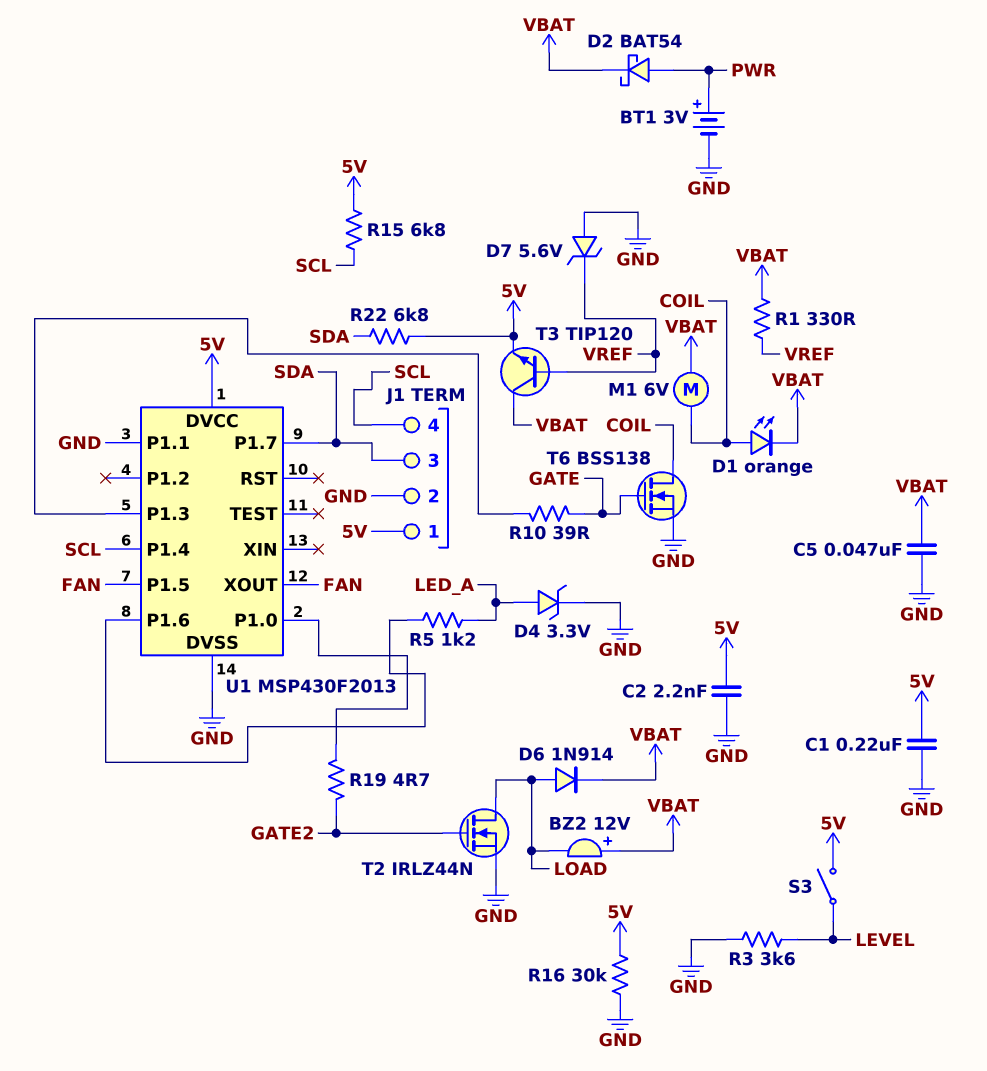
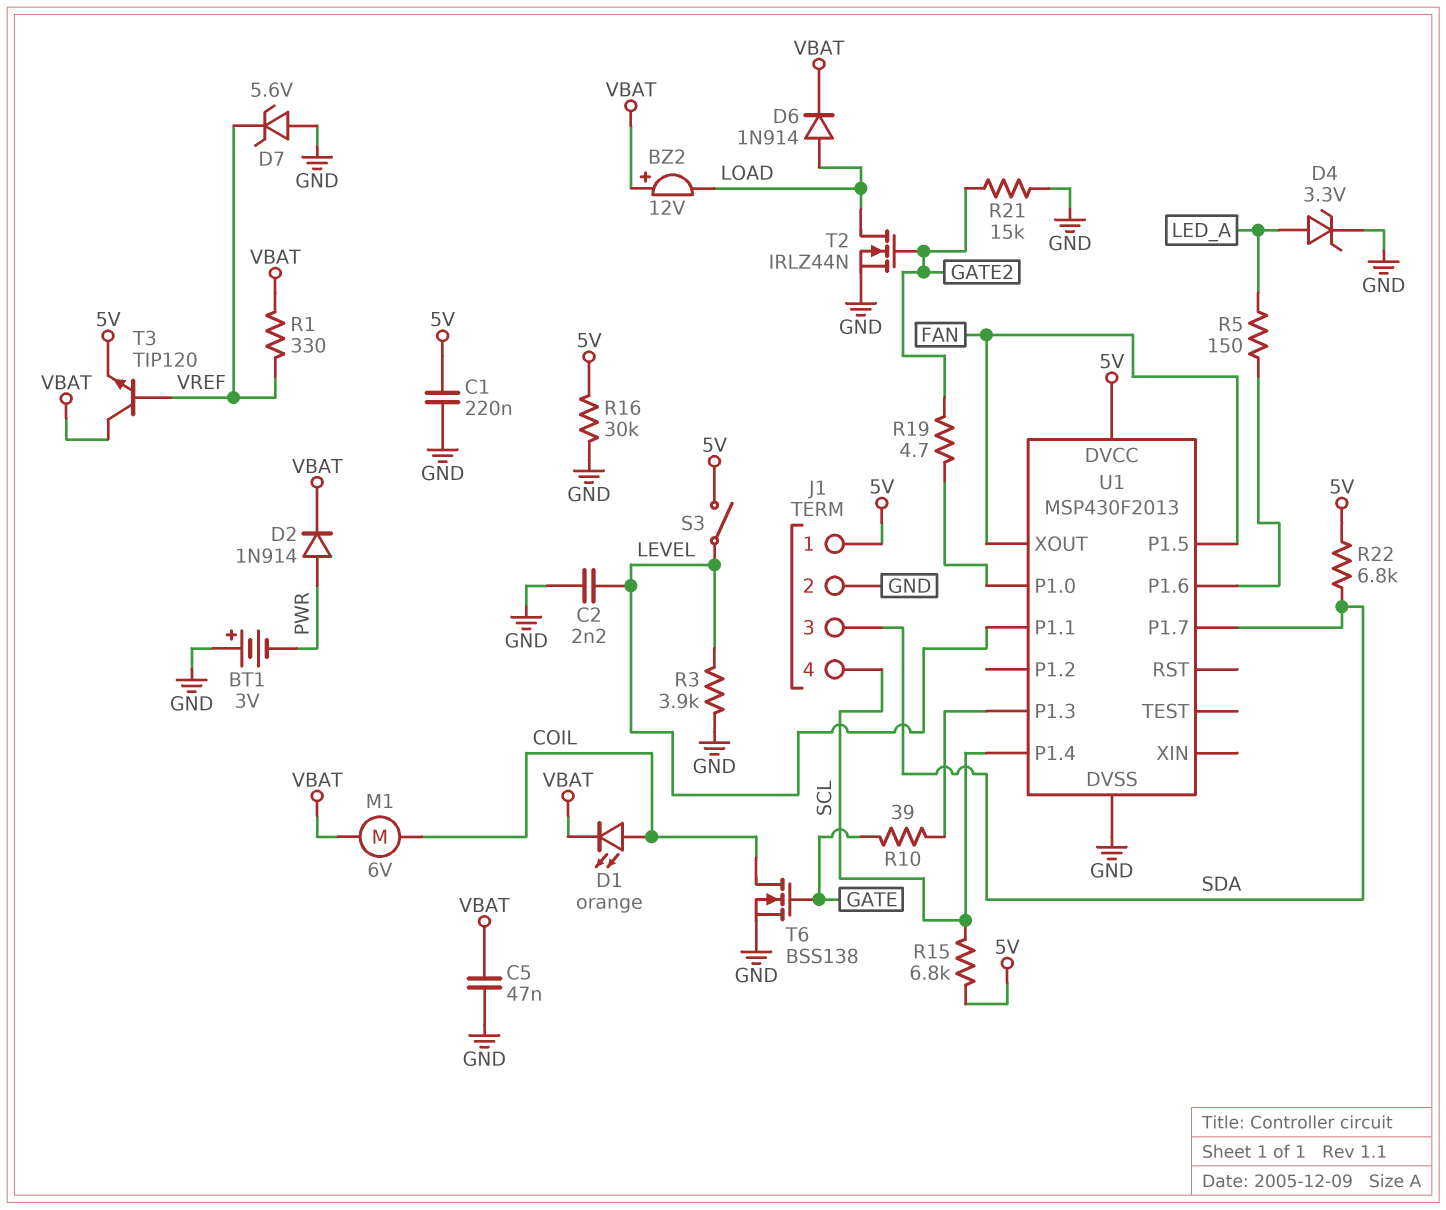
BT1: 3V (plus PWR, minus GND) -> 3V (plus GND, minus PWR)
C2: 2.2nF (5V, GND) -> 2.2nF (GND, LEVEL)
D2: schottky BAT54 (A PWR, K VBAT) -> diode 1N914 (A PWR, K VBAT)
R3: 3.6k (GND, LEVEL) -> 3.9k (GND, LEVEL)
R5: 1.2k (LED_A, U1/P1.6) -> 150 (LED_A, U1/P1.6)
R21: none -> 15k (GATE2, GND)
U1 pin P1.1: GND -> LEVEL

